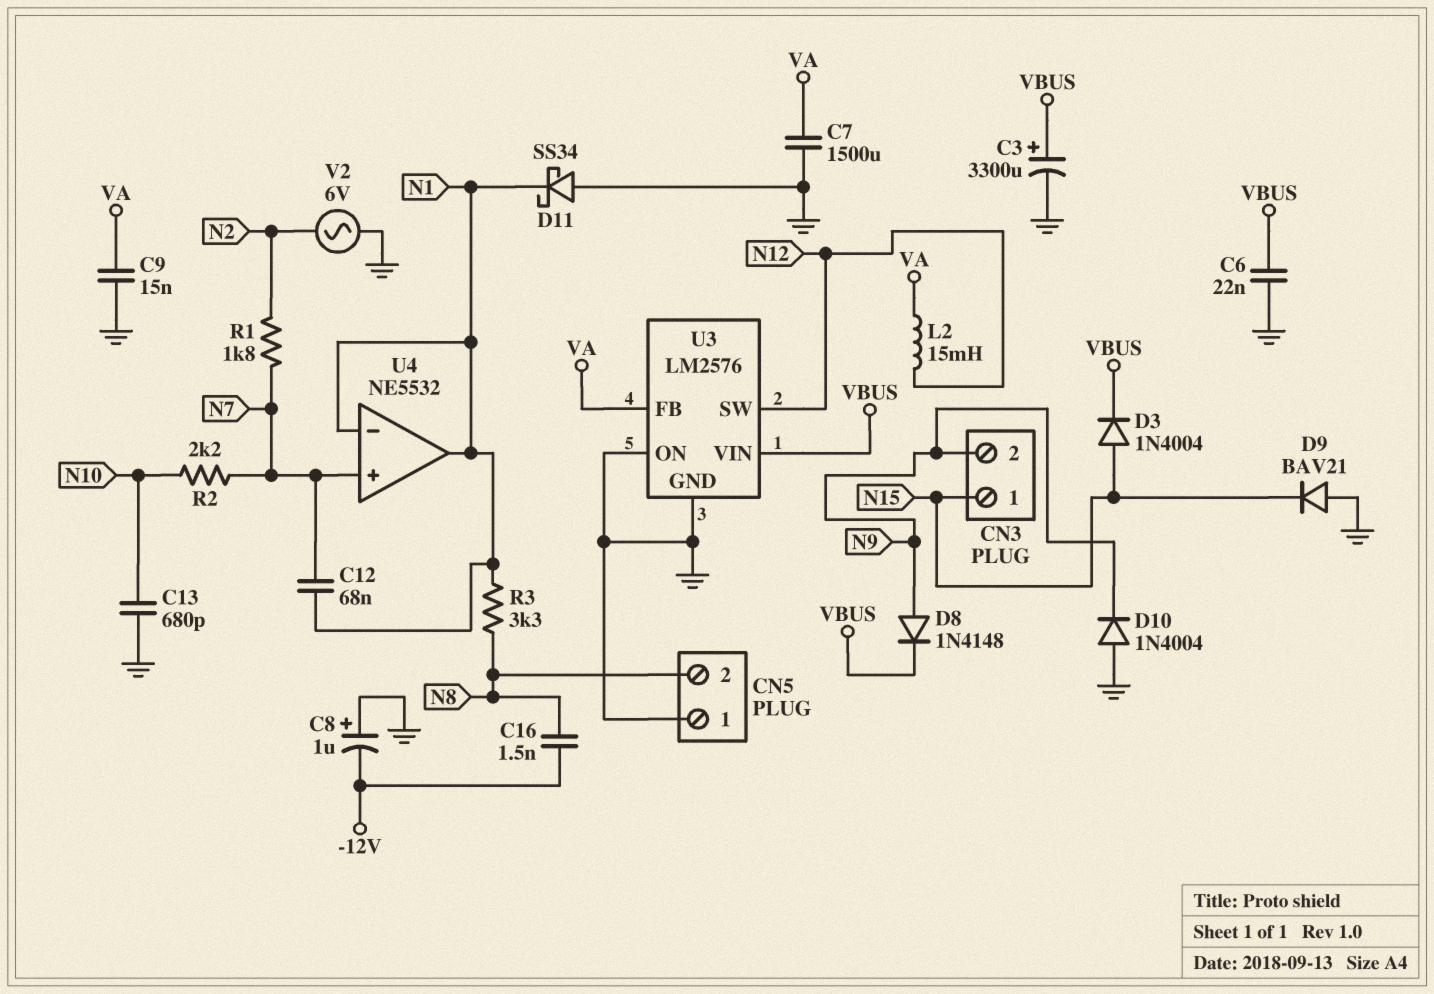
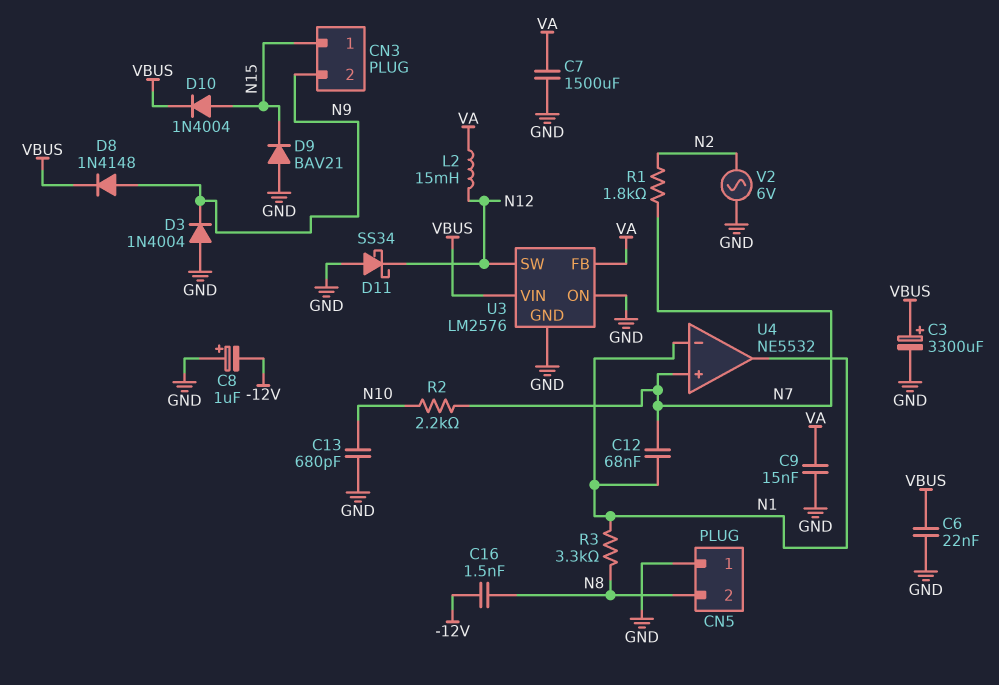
D3: diode 1N4004 (A N15, K VBUS) -> diode 1N4004 (A GND, K N9)
D10: diode 1N4004 (A GND, K N9) -> diode 1N4004 (A N15, K VBUS)
D11: schottky SS34 (A GND, K N1) -> schottky SS34 (A GND, K N12)

